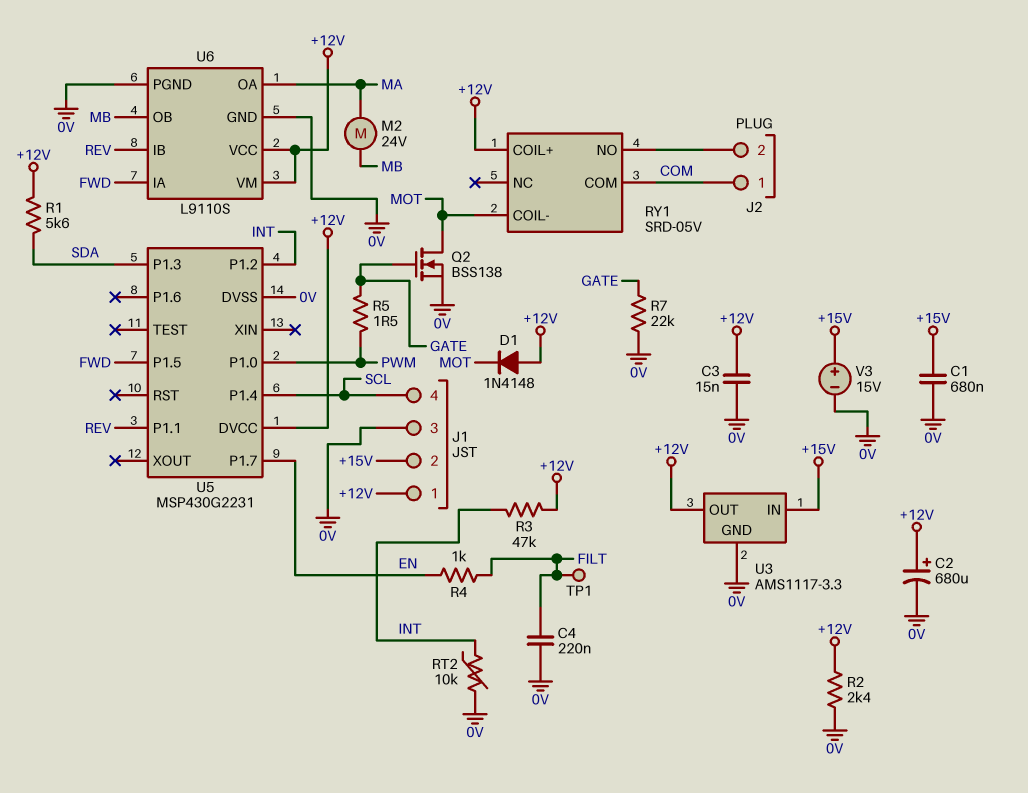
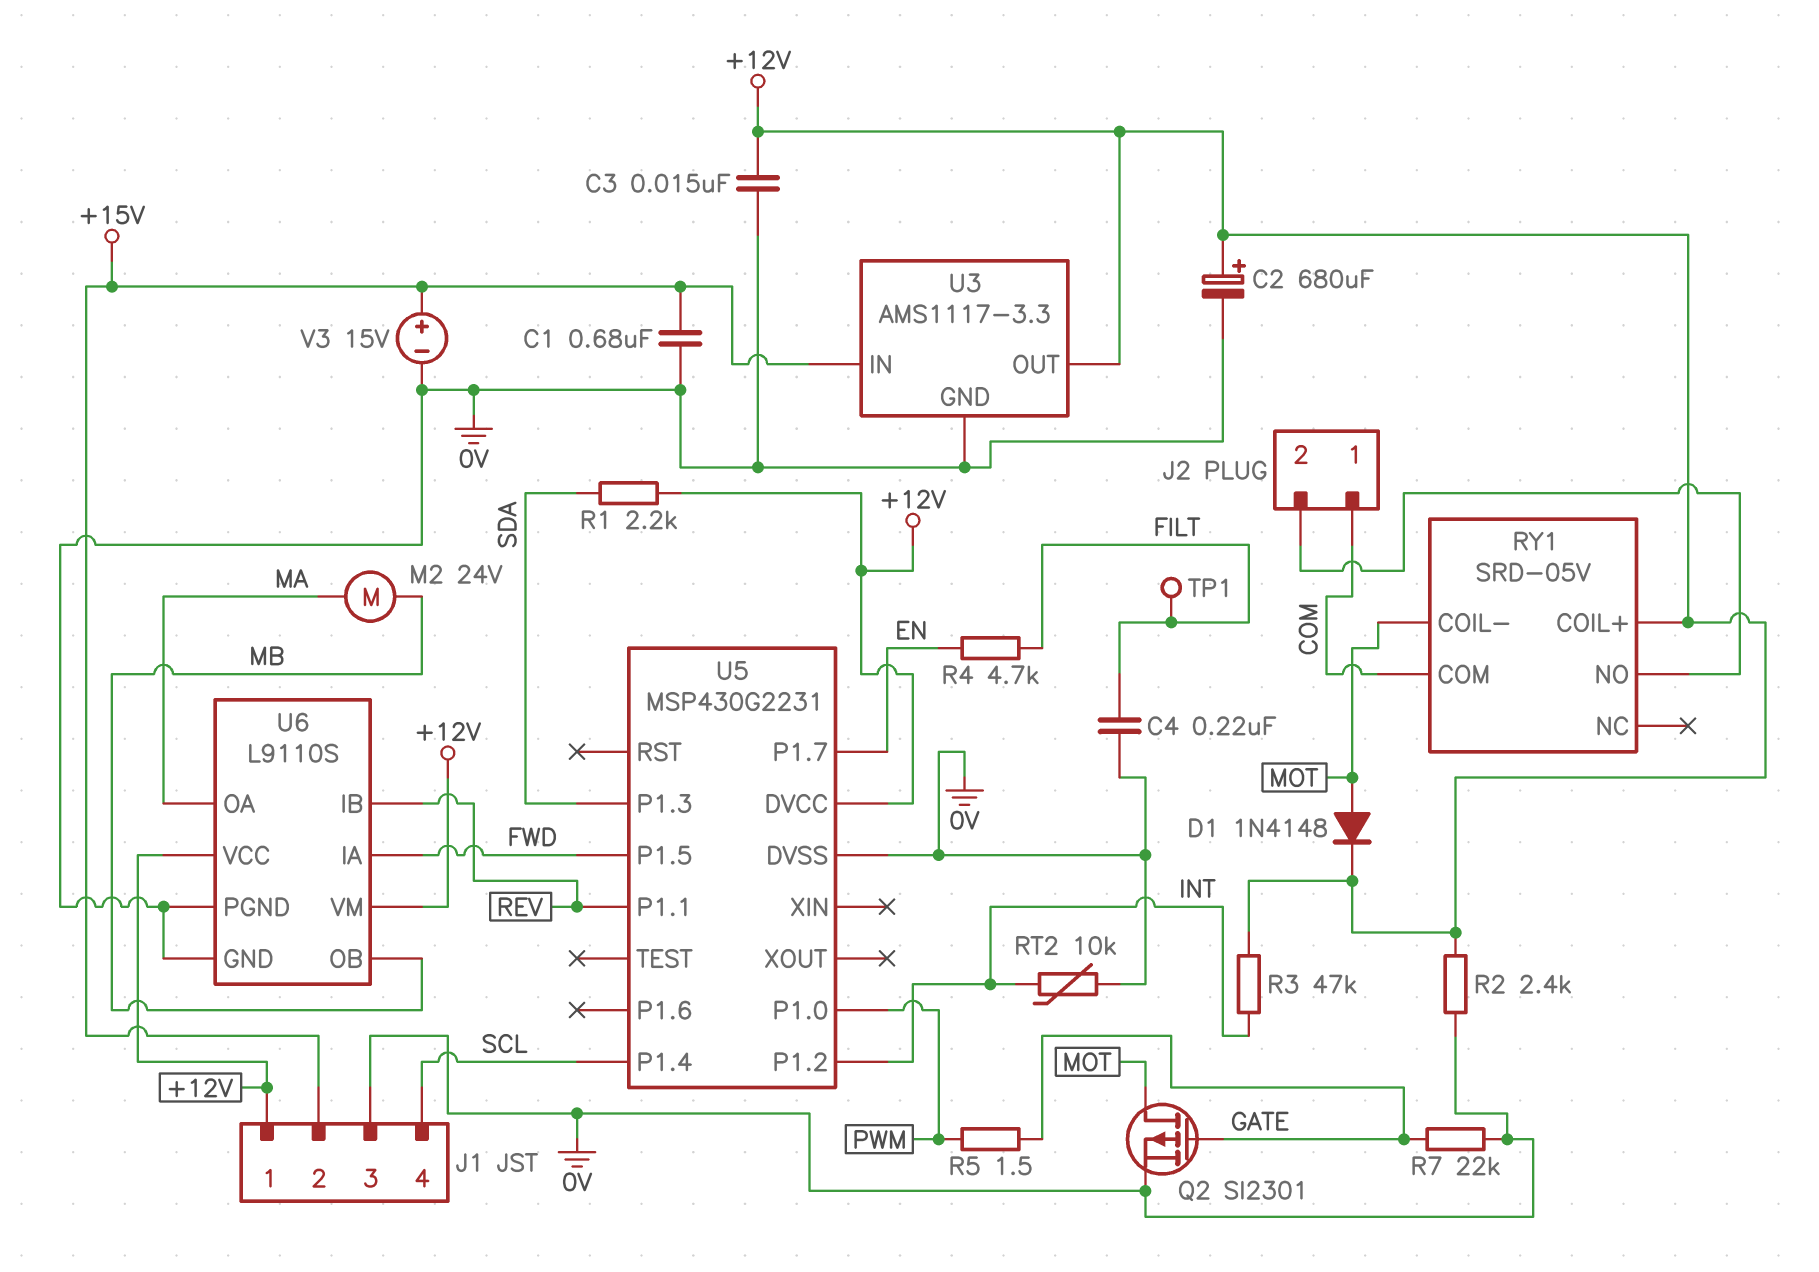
D1: diode 1N4148 (A +12V, K MOT) -> diode 1N4148 (A MOT, K +12V)
Q2: NMOS BSS138 (G GATE, D MOT, S 0V) -> PMOS SI2301 (G GATE, D MOT, S 0V)
R1: 5.6k (+12V, SDA) -> 2.2k (+12V, SDA)
R4: 1k (EN, FILT) -> 4.7k (EN, FILT)

